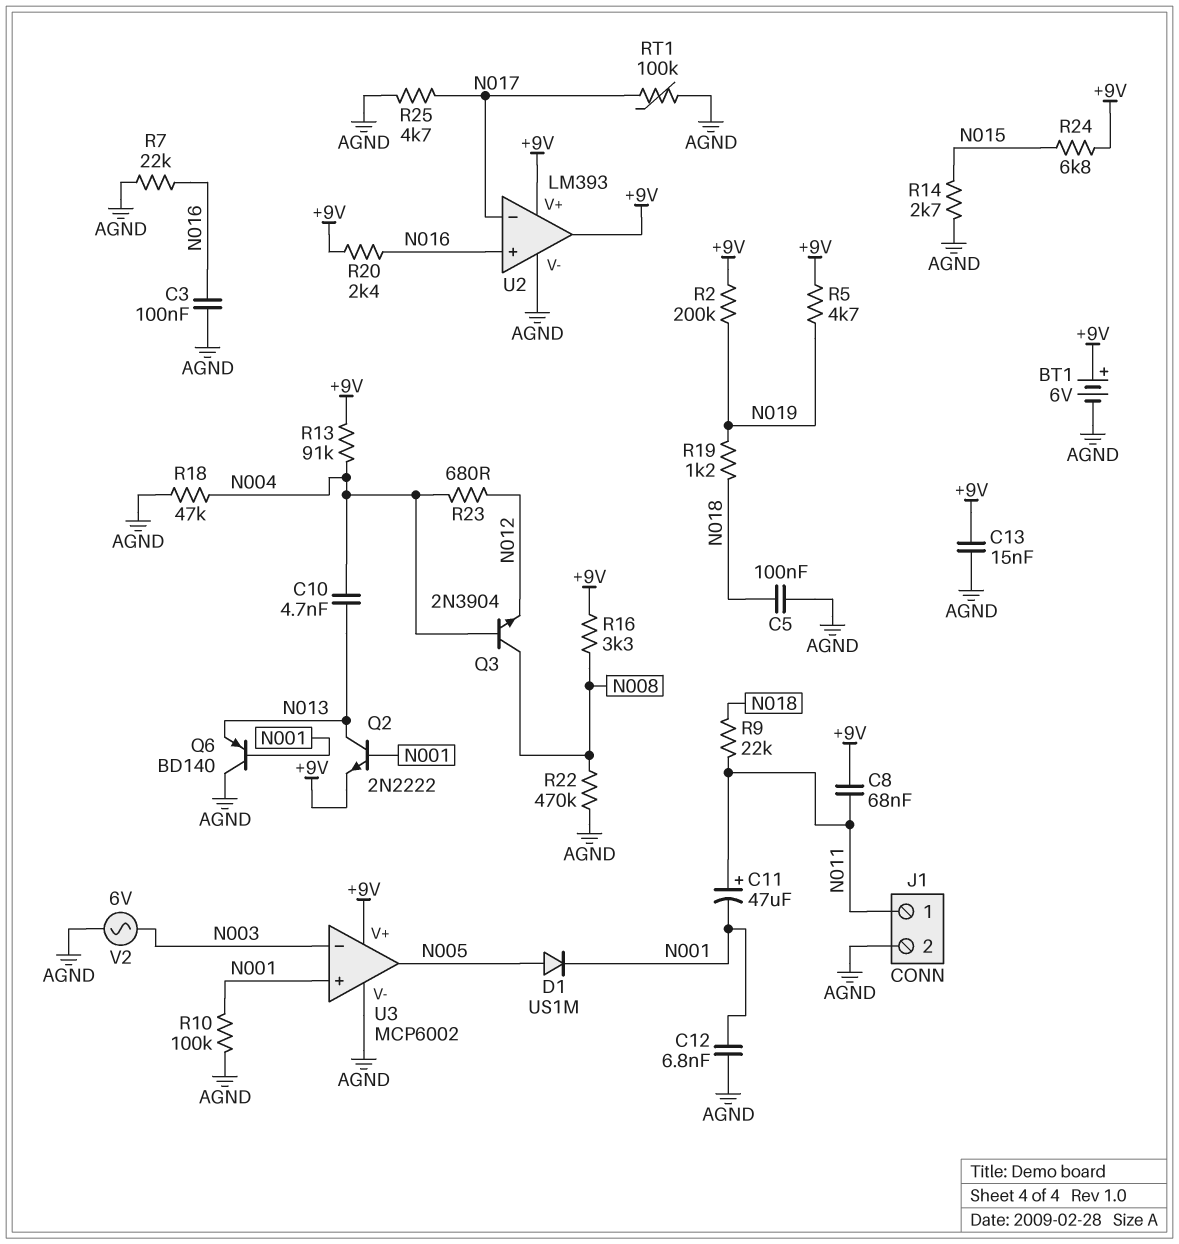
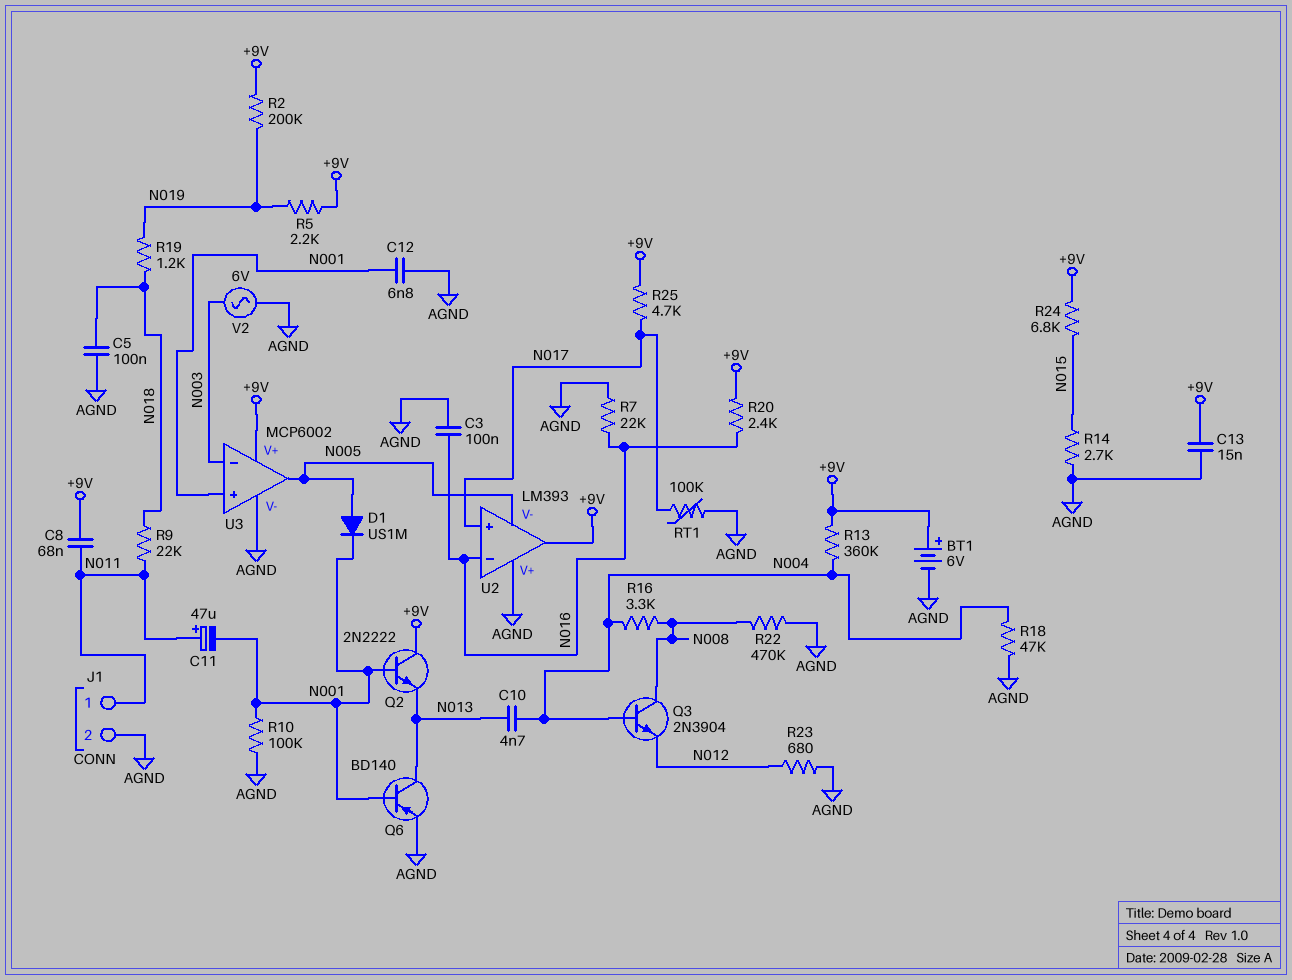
Q2: NPN 2N2222 (B N001, C N013, E +9V) -> NPN 2N2222 (B N001, C +9V, E N013)
Q6: PNP BD140 (B N001, C AGND, E N013) -> PNP BD140 (B N001, C N013, E AGND)
R5: 4.7k (+9V, N019) -> 2.2k (+9V, N019)
R13: 91k (+9V, N004) -> 360k (+9V, N004)
R16: 3.3k (+9V, N008) -> 3.3k (N004, N008)
R23: 680 (N004, N012) -> 680 (AGND, N012)
R25: 4.7k (AGND, N017) -> 4.7k (+9V, N017)
U2 pin V+: +9V -> AGND
U2 pin V-: AGND -> N005
U2 pin in+: N016 -> N017
U2 pin in-: N017 -> N016

